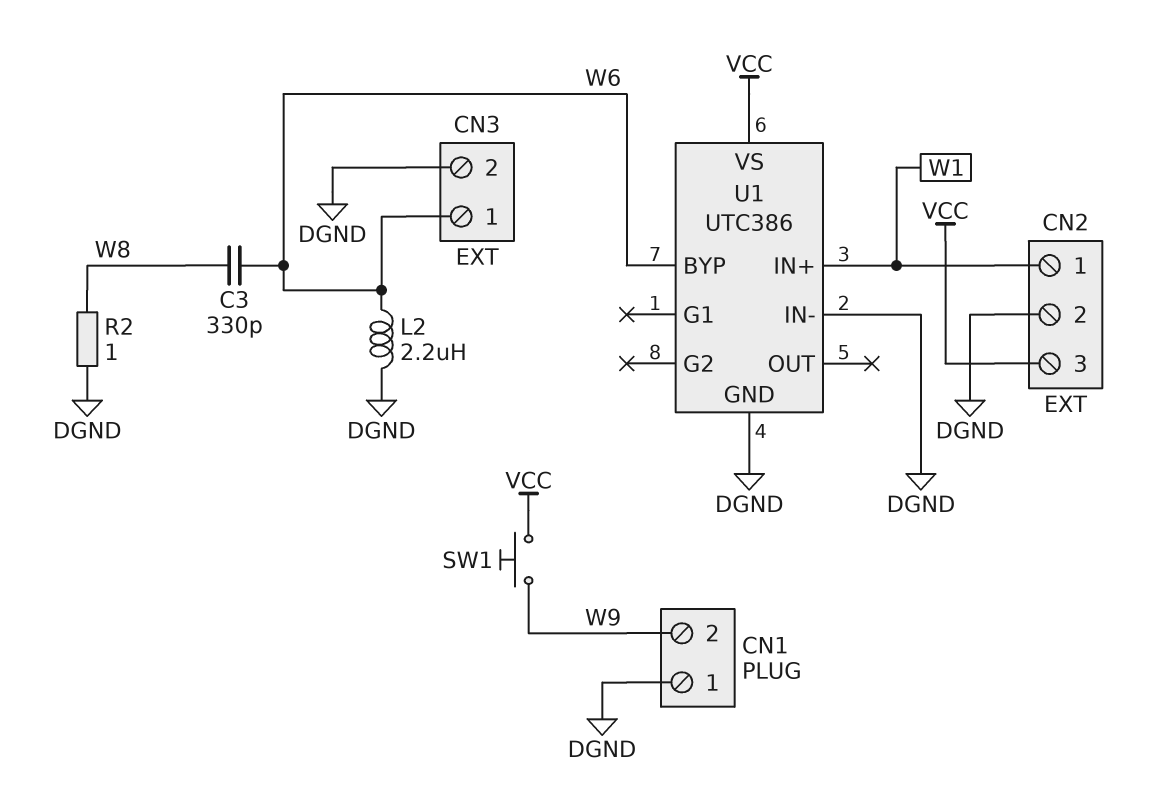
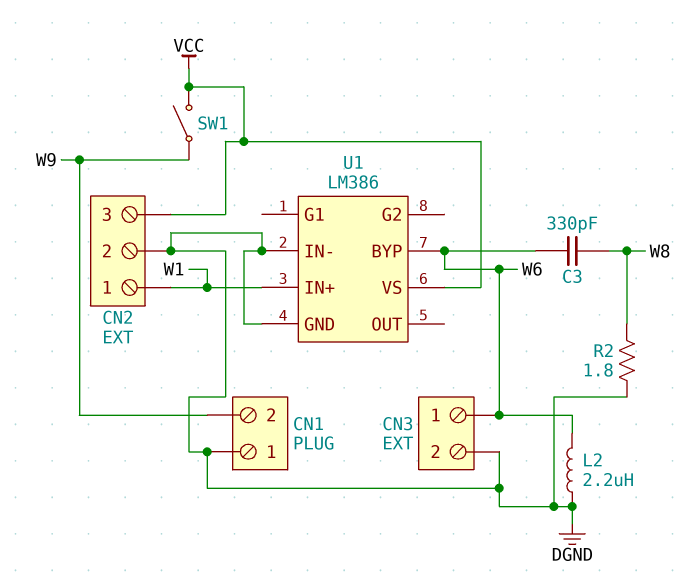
R2: 1 (DGND, W8) -> 1.8 (DGND, W8)
SW1: button (VCC, W9) -> switch (VCC, W9)
U1: UTC386 -> LM386

